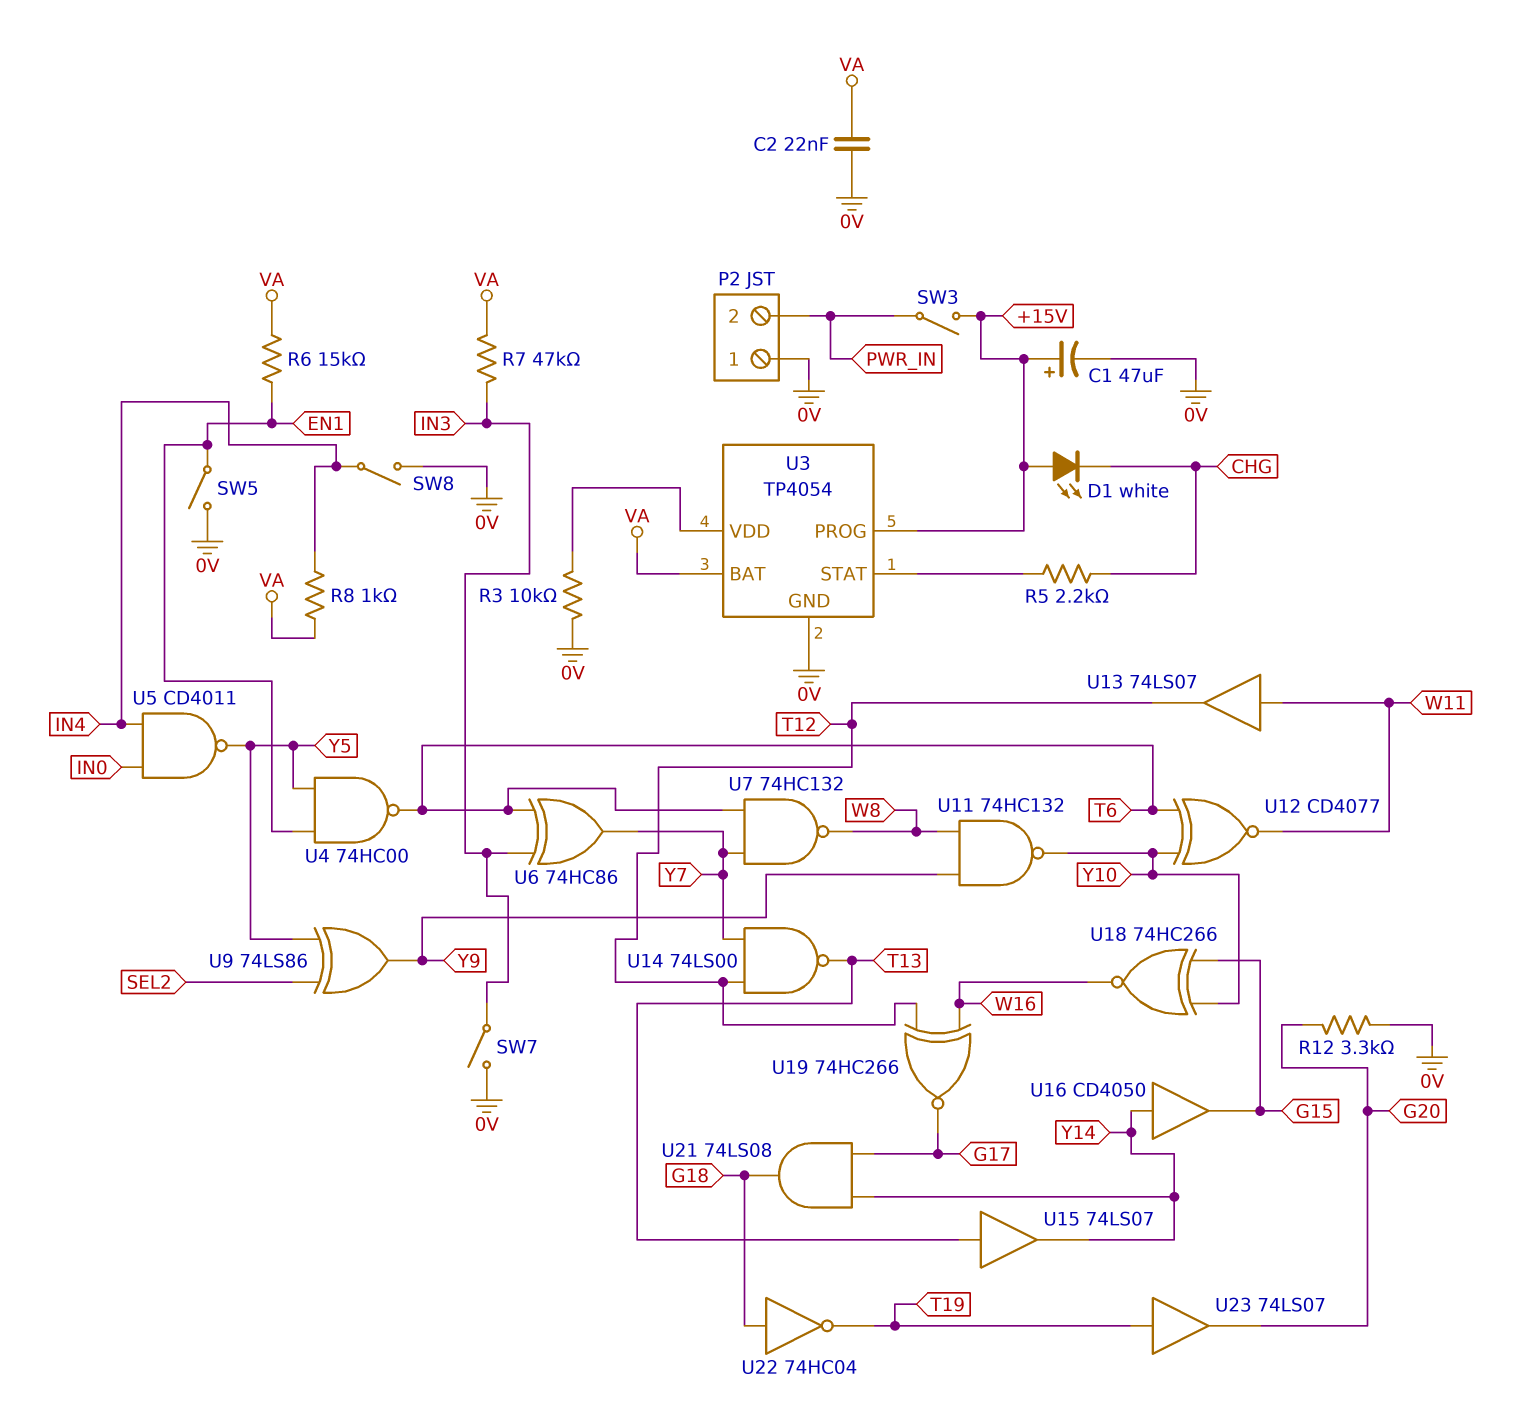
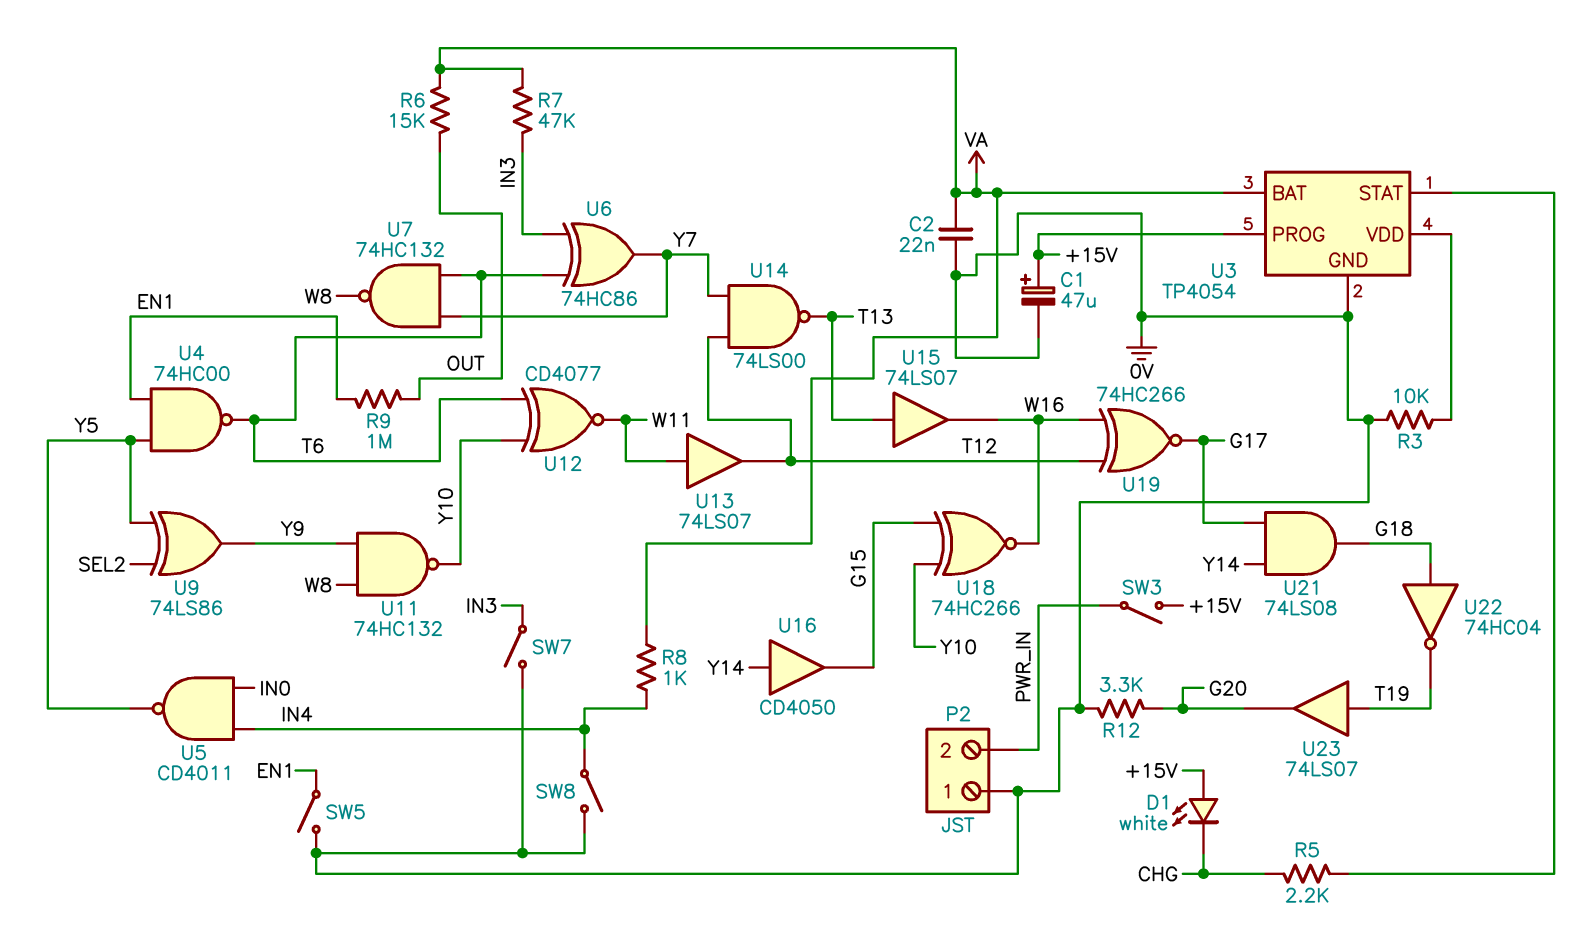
R6: 15k (EN1, VA) -> 15k (OUT, VA)
R9: none -> 1M (EN1, OUT)
U15: buffer 74LS07 (in T13, out Y14) -> buffer 74LS07 (in T13, out W16)

